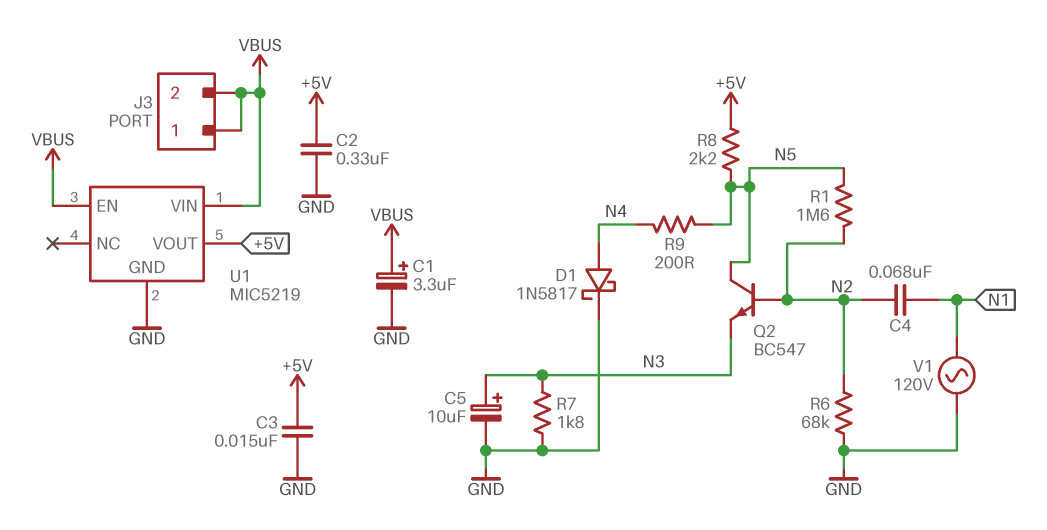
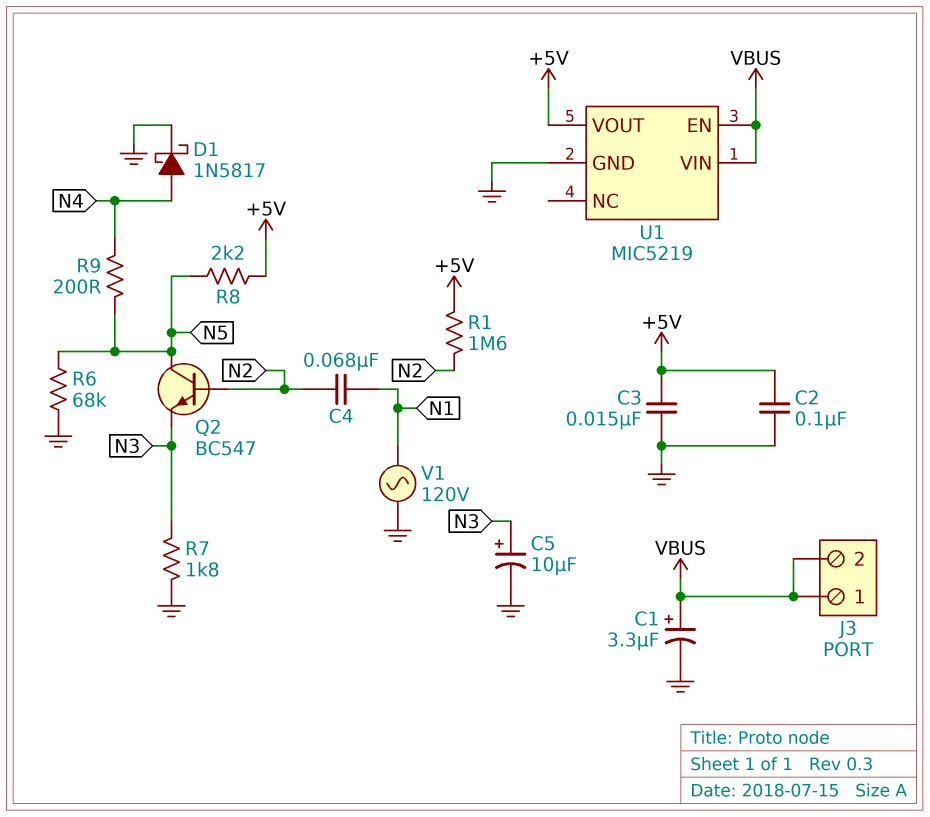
C2: 330nF (+5V, GND) -> 100nF (+5V, GND)
R1: 1.6M (N2, N5) -> 1.6M (+5V, N2)
R6: 68k (GND, N2) -> 68k (GND, N5)

